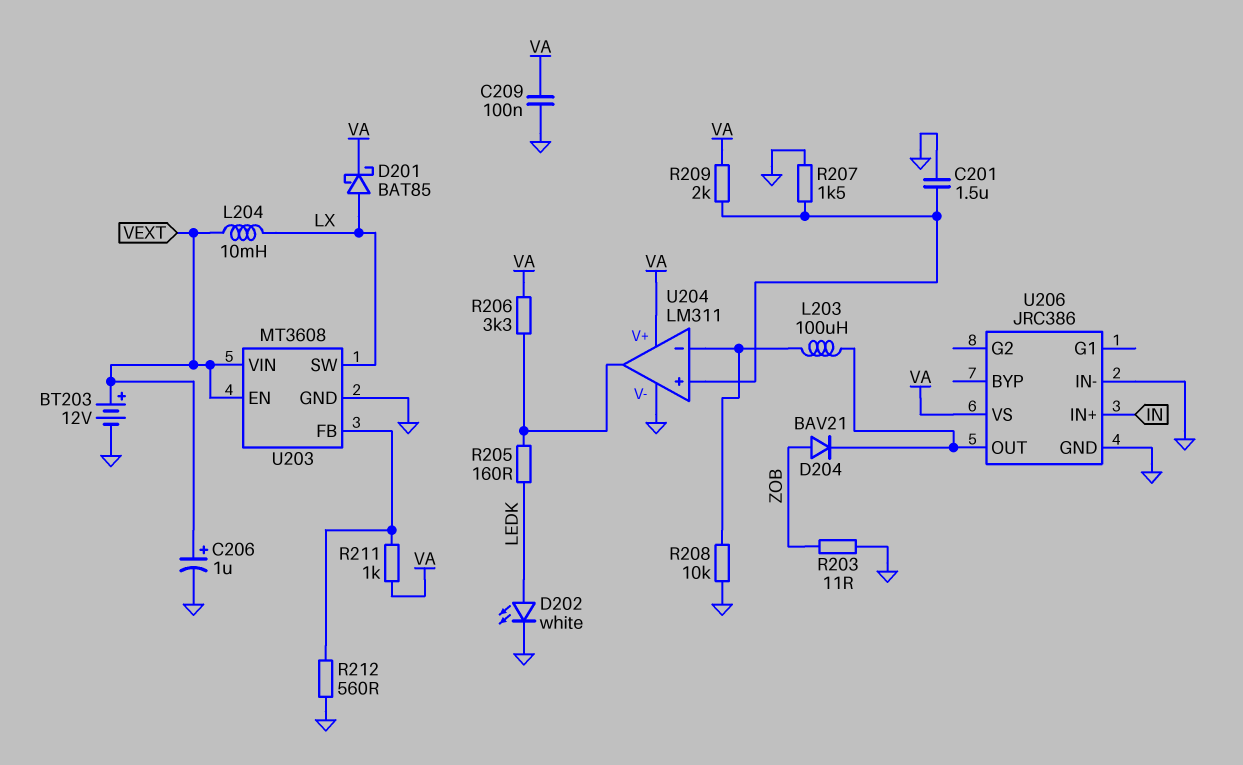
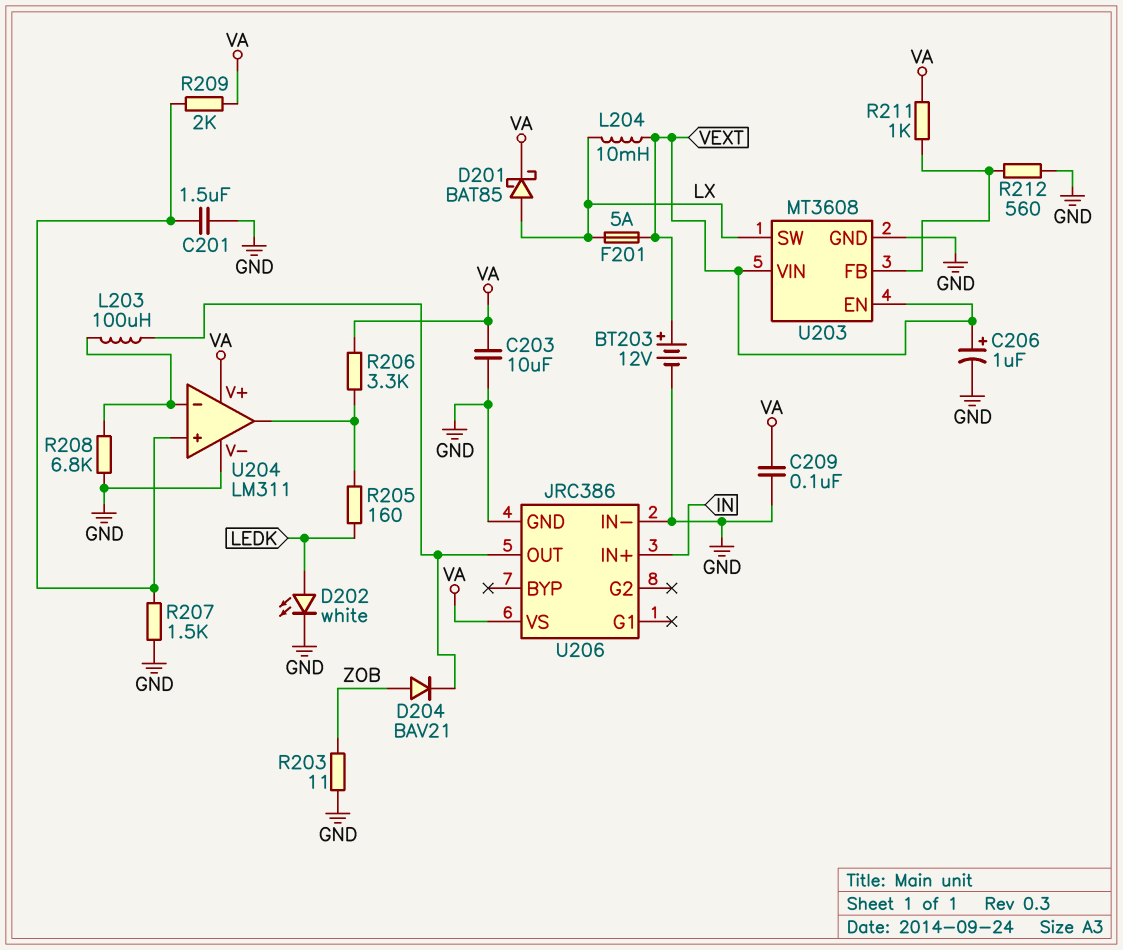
C203: none -> 10uF (GND, VA)
F201: none -> 5A (LX, VEXT)
R208: 10k (GND, U204/in-) -> 6.8k (GND, U204/in-)

